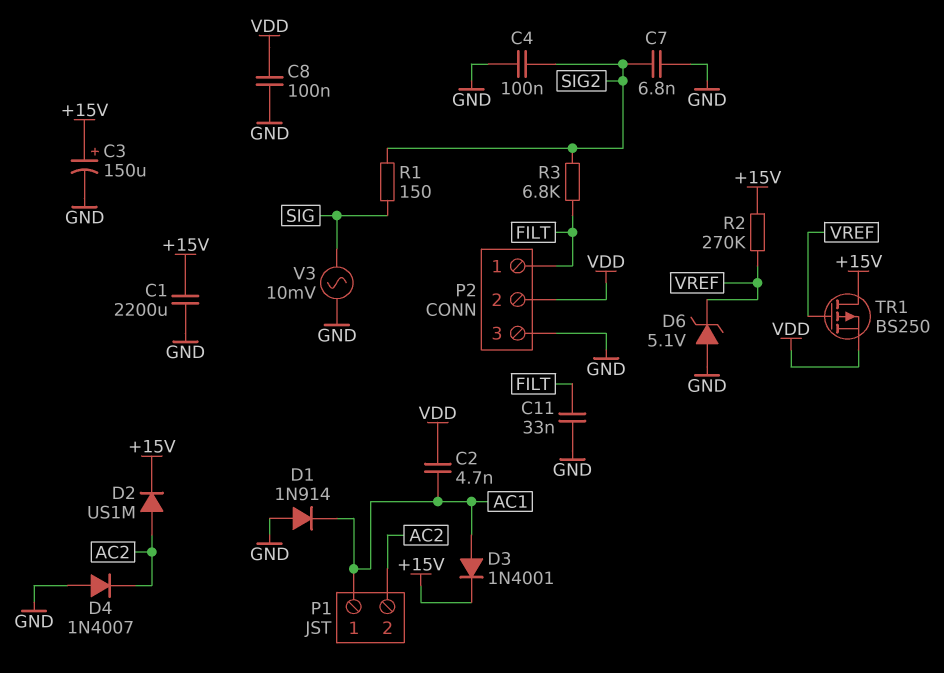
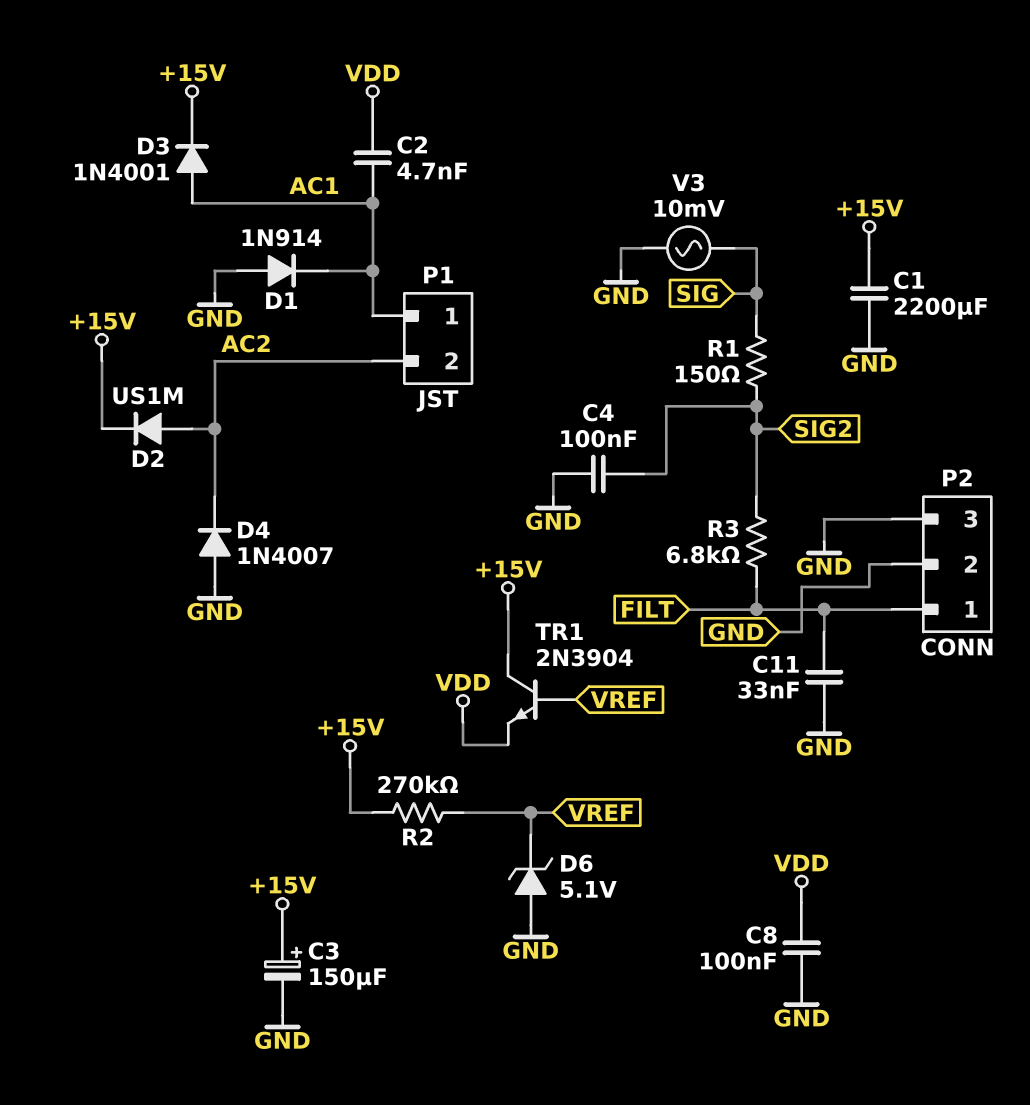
C7: 6.8nF (GND, SIG2) -> none
P2 pin 2: VDD -> GND
TR1: PMOS BS250 (G VREF, D +15V, S VDD) -> NPN 2N3904 (B VREF, C +15V, E VDD)

